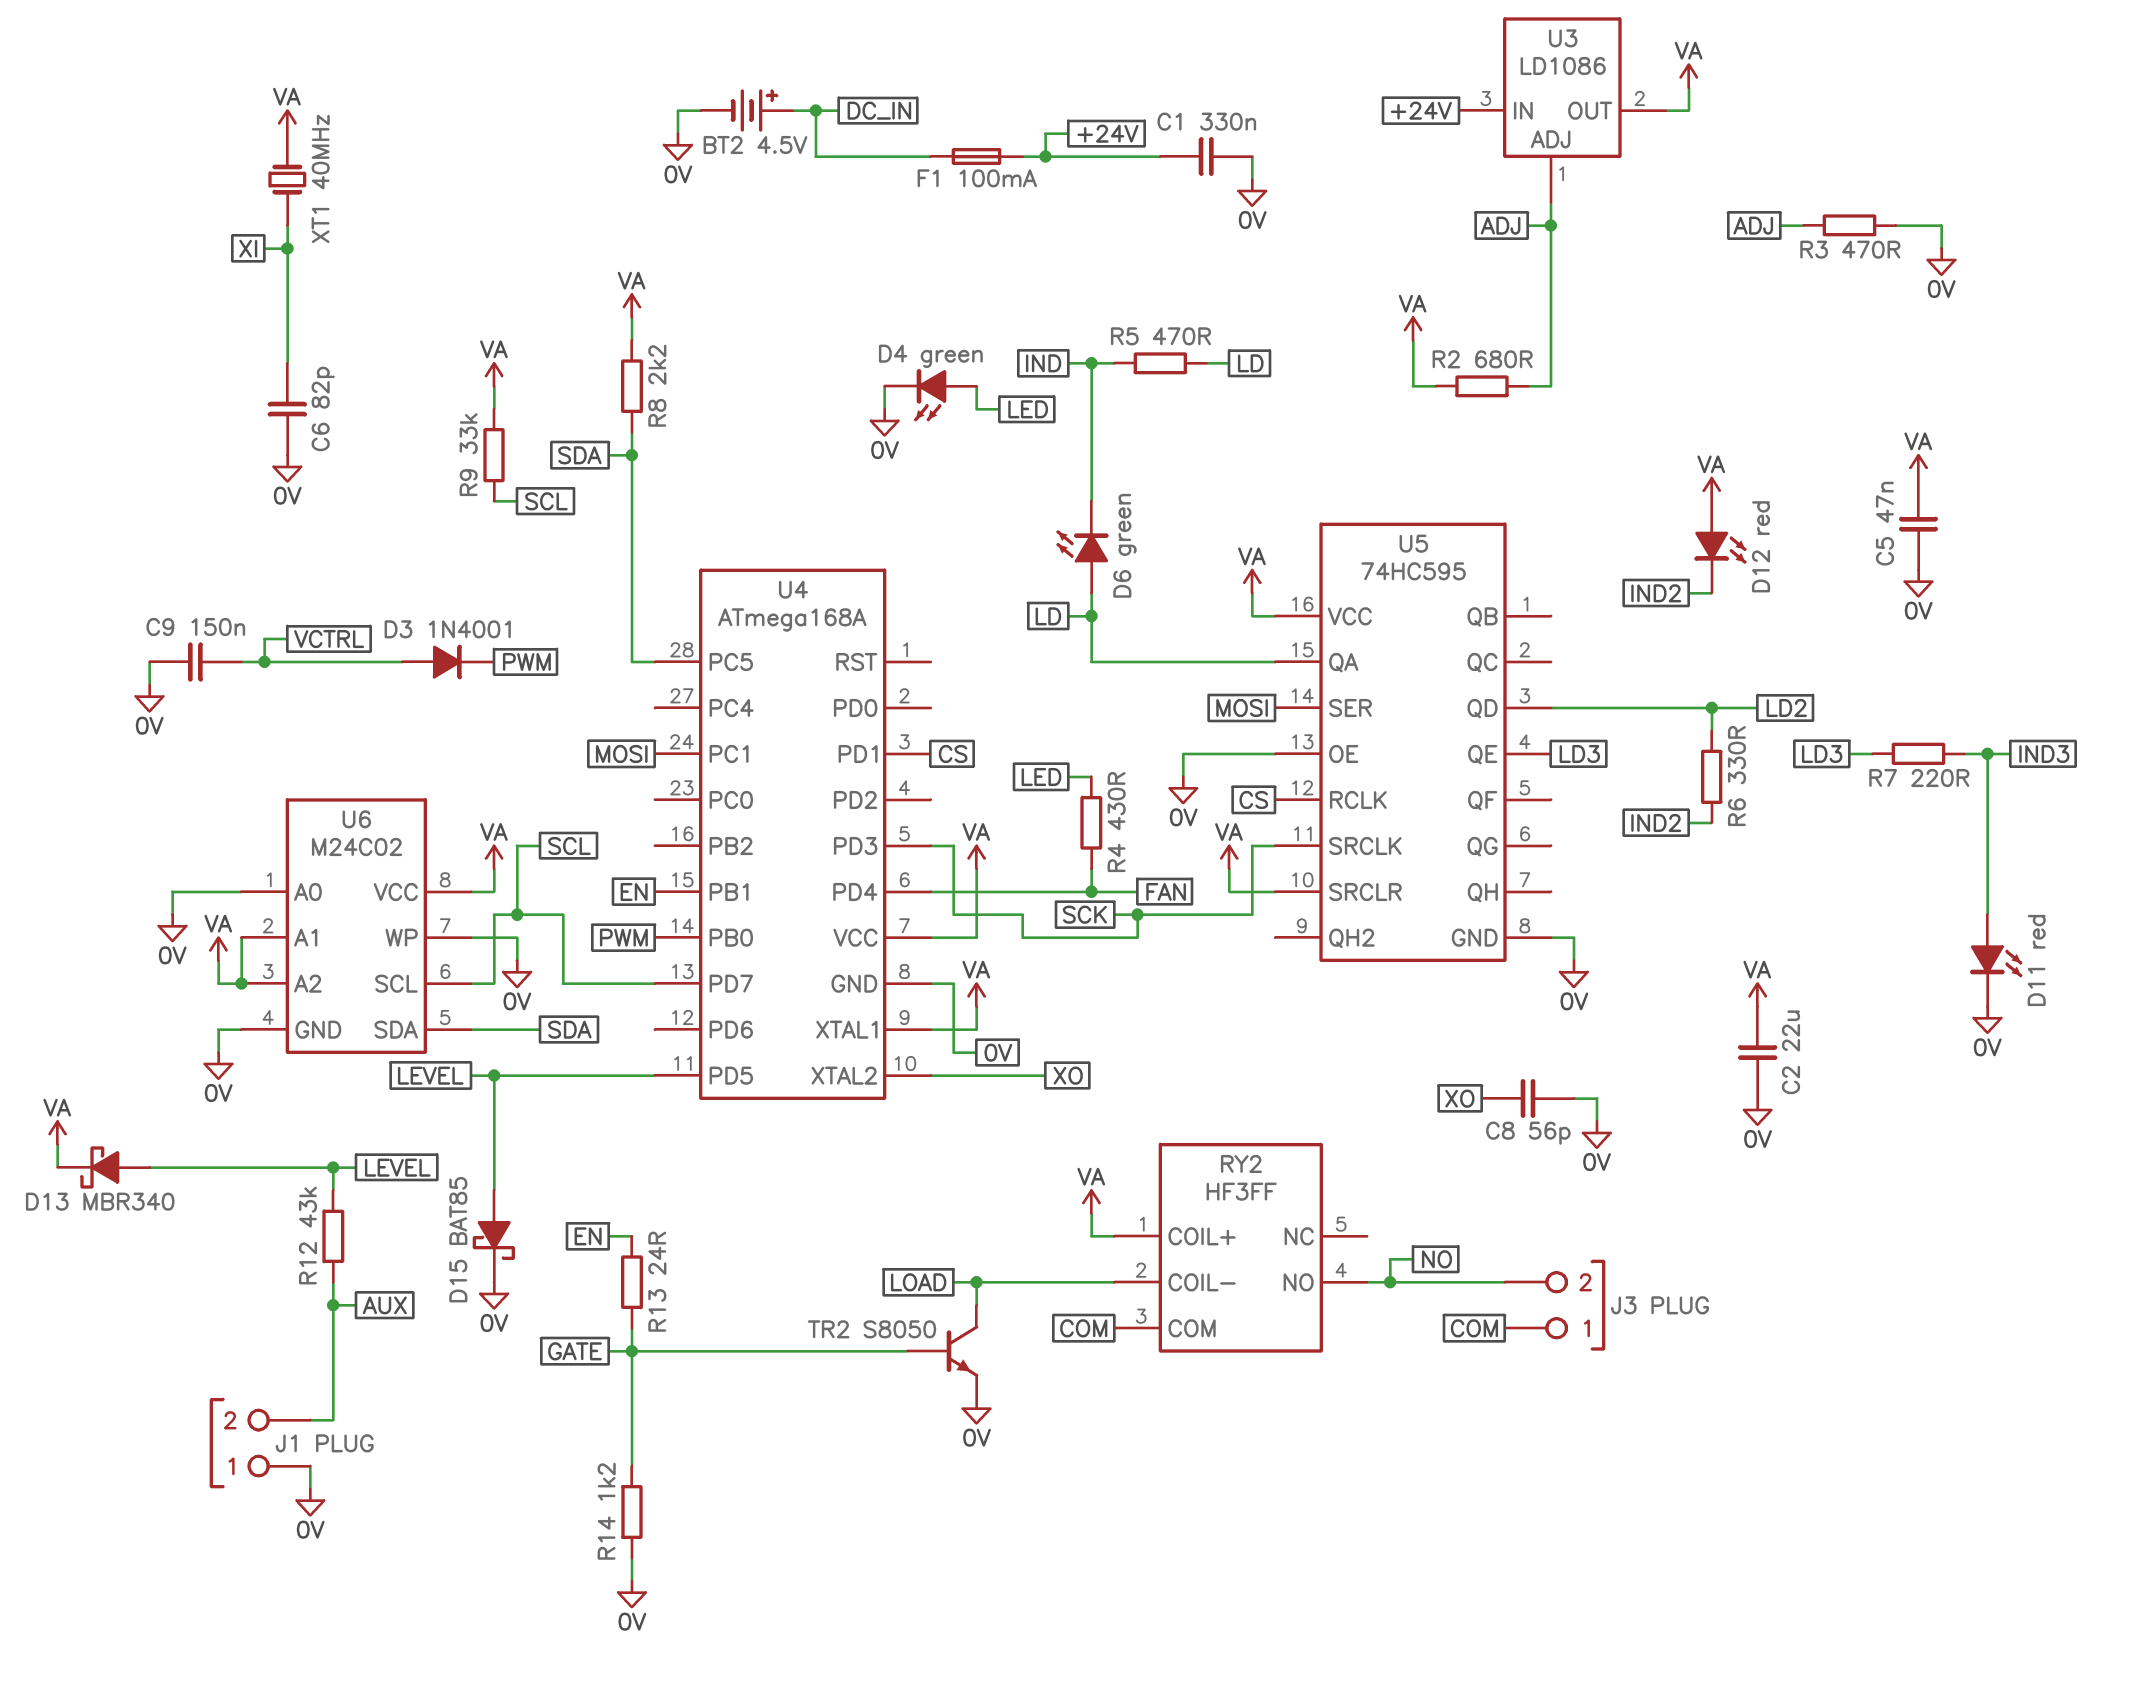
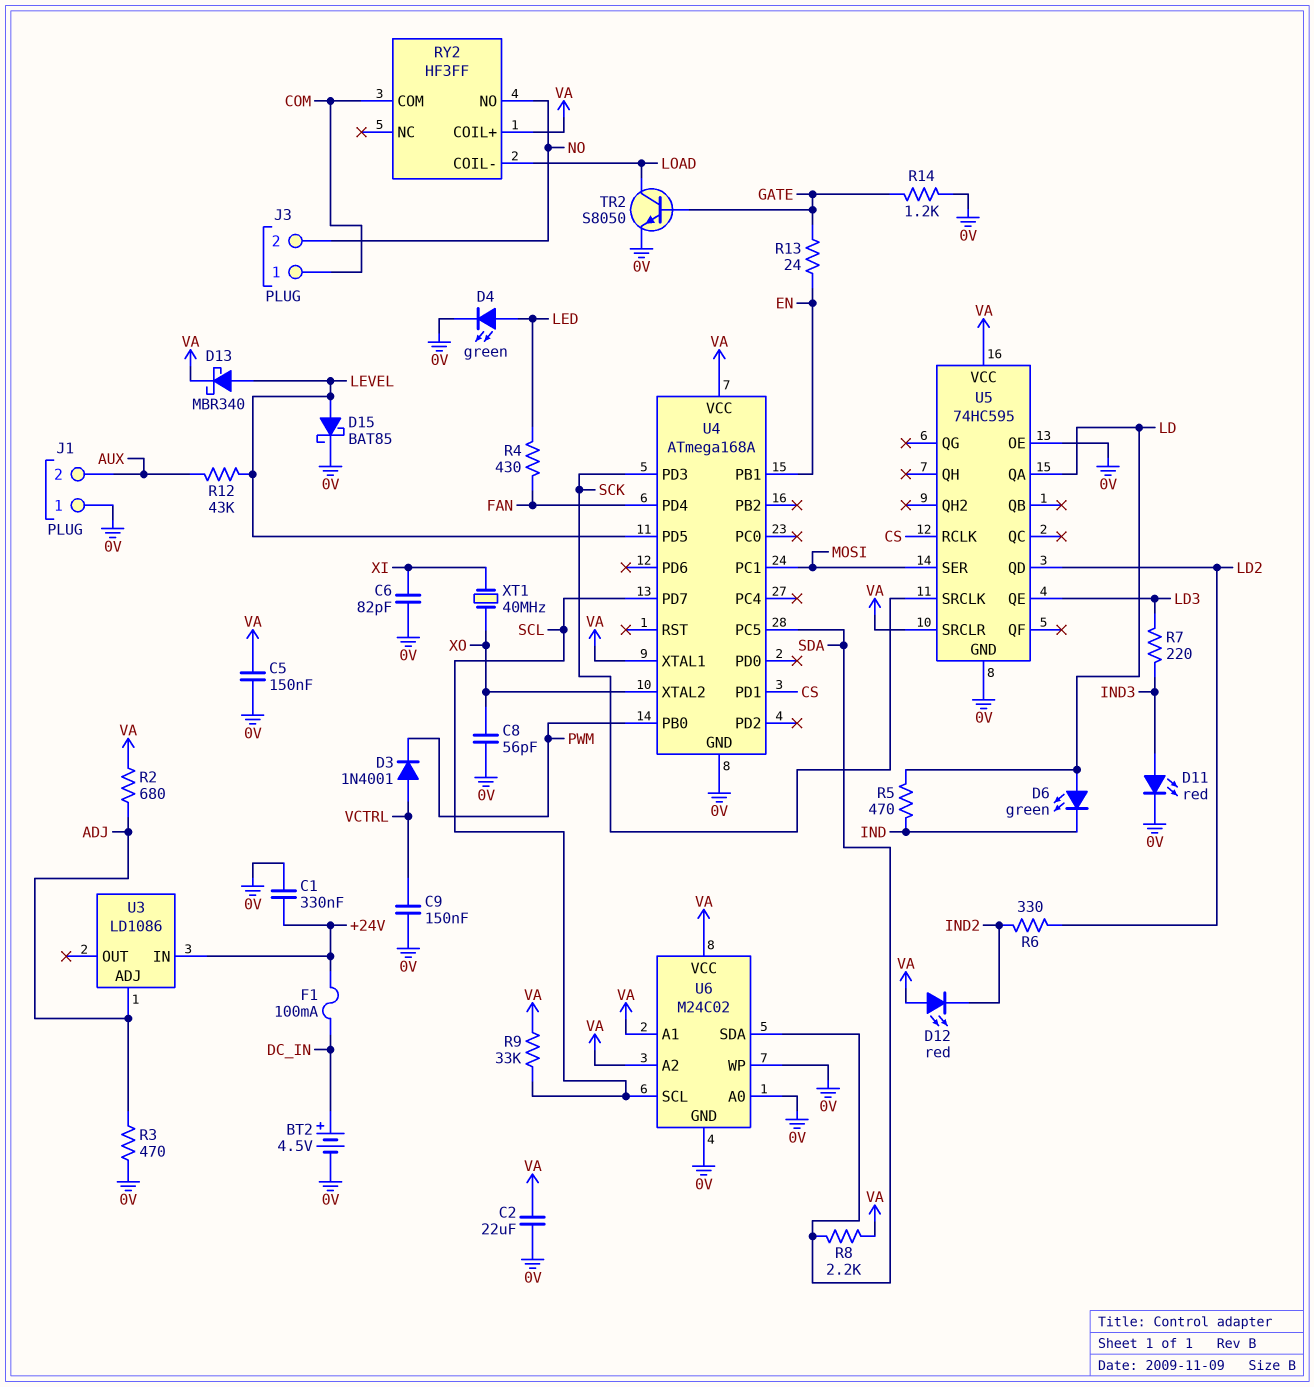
C5: 47nF (0V, VA) -> 150nF (0V, VA)
U3 pin OUT: VA -> none
XT1: 40MHz (VA, XI) -> 40MHz (XI, XO)

